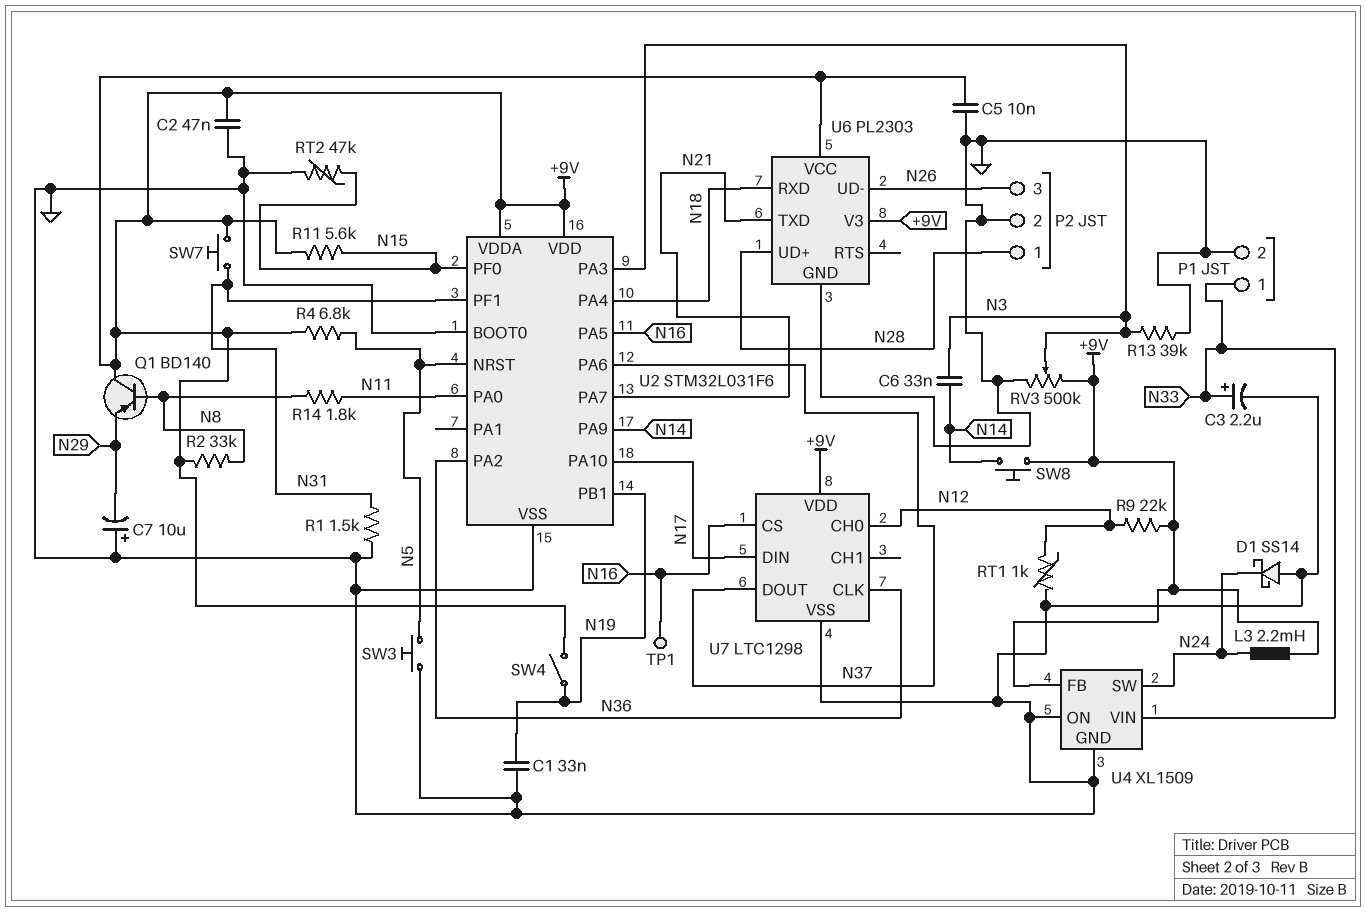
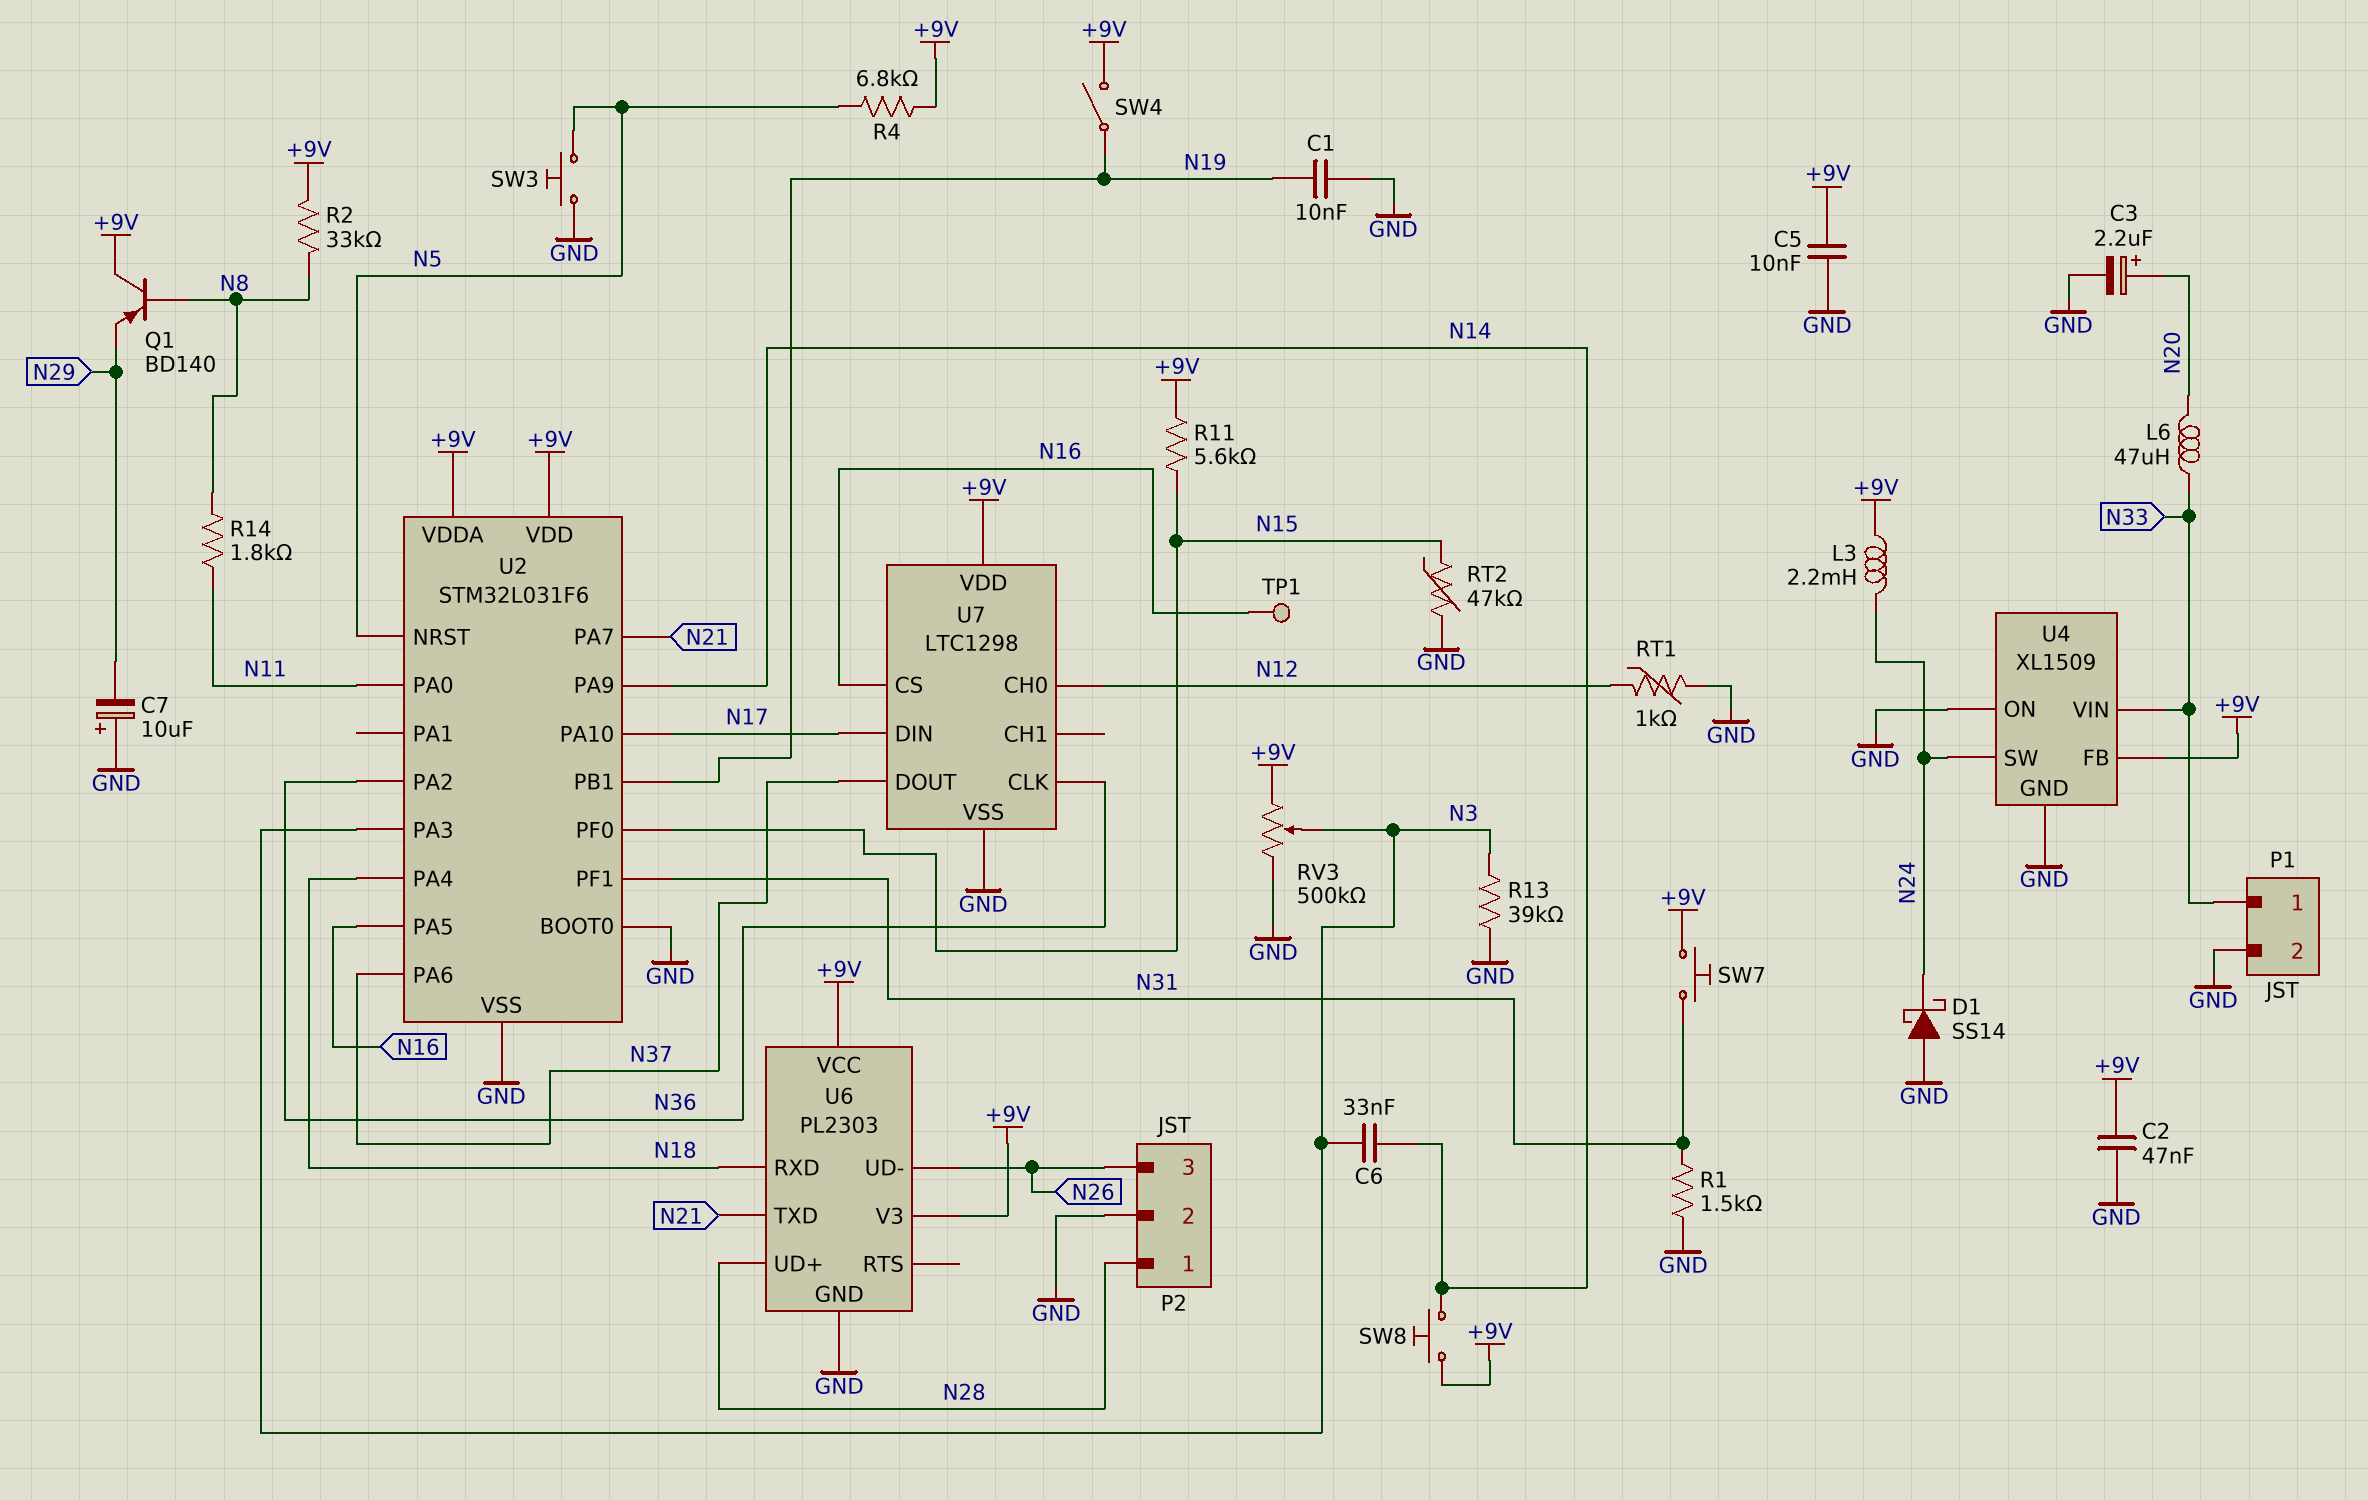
C1: 33nF (GND, N19) -> 10nF (GND, N19)
C3: 2.2uF (plus N33, minus GND) -> 2.2uF (plus N20, minus GND)
L6: none -> 47uH (N20, N33)
R9: 22k (+9V, N12) -> none

